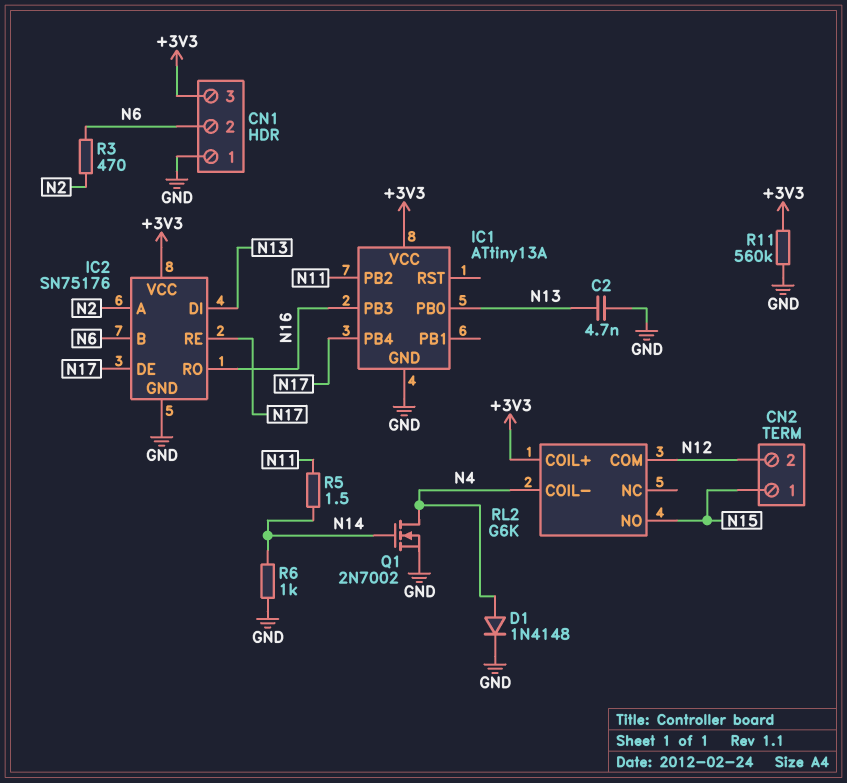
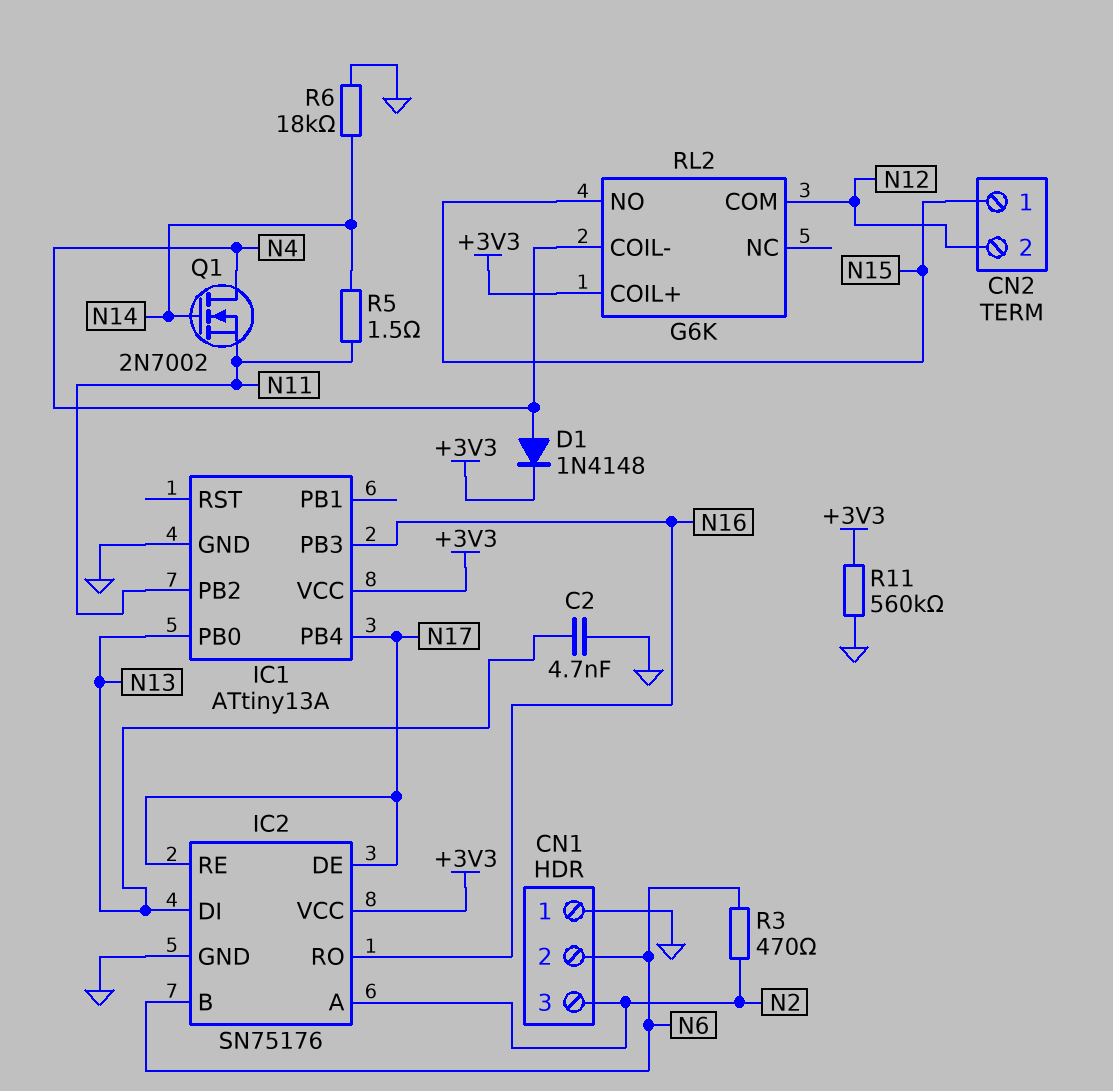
CN1 pin 3: +3V3 -> N2
D1: diode 1N4148 (A N4, K GND) -> diode 1N4148 (A N4, K +3V3)
Q1: NMOS 2N7002 (G N14, D N4, S GND) -> NMOS 2N7002 (G N14, D N4, S N11)
R6: 1k (GND, N14) -> 18k (GND, N14)

